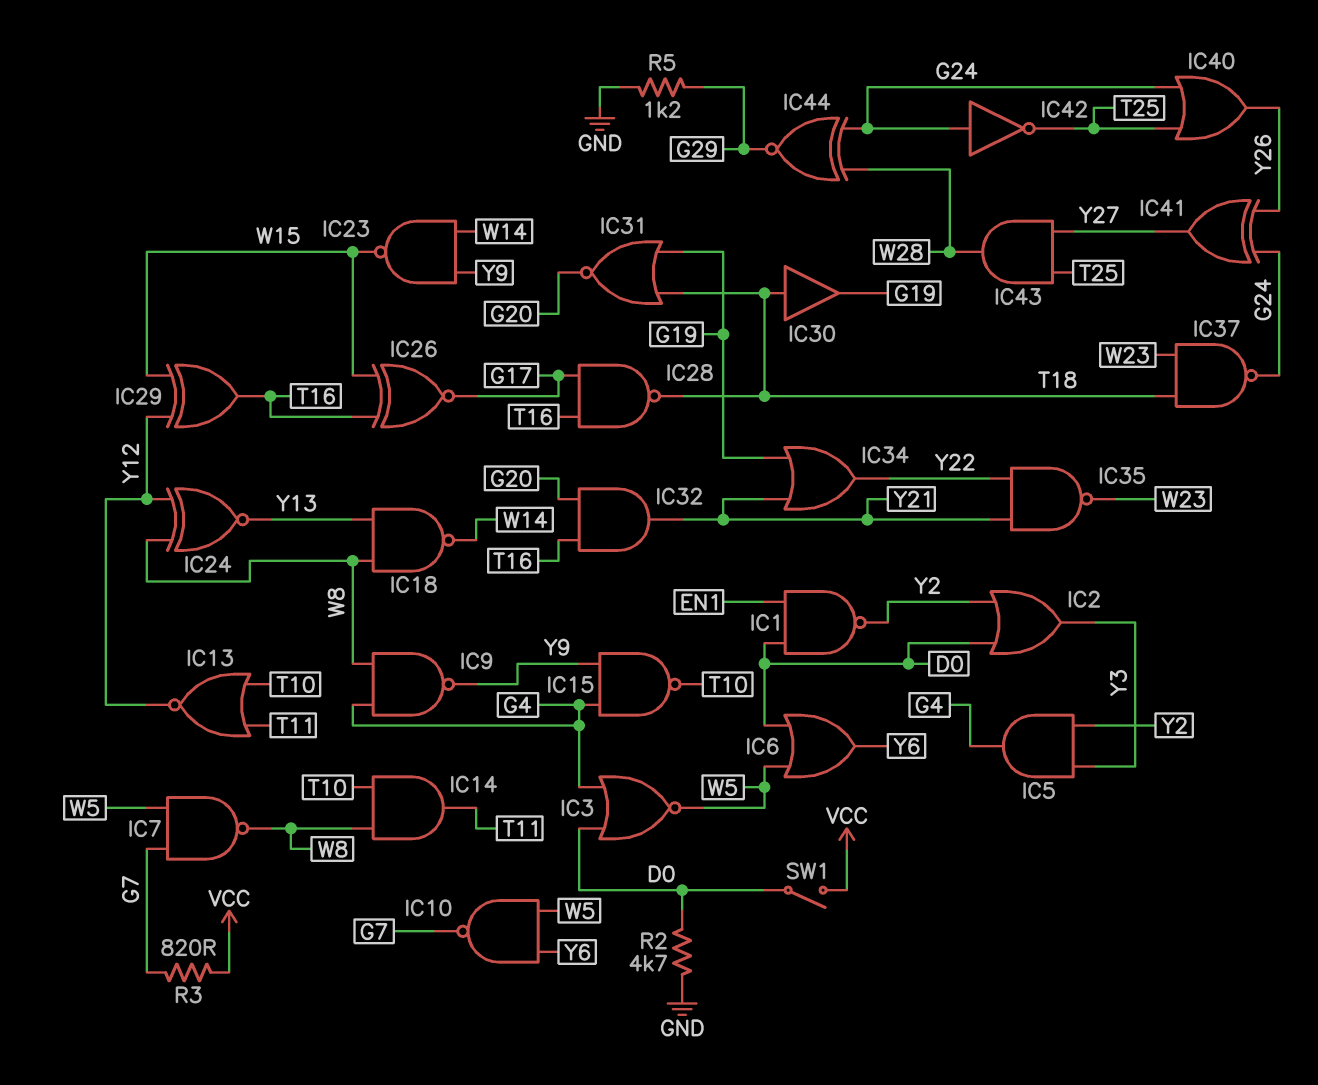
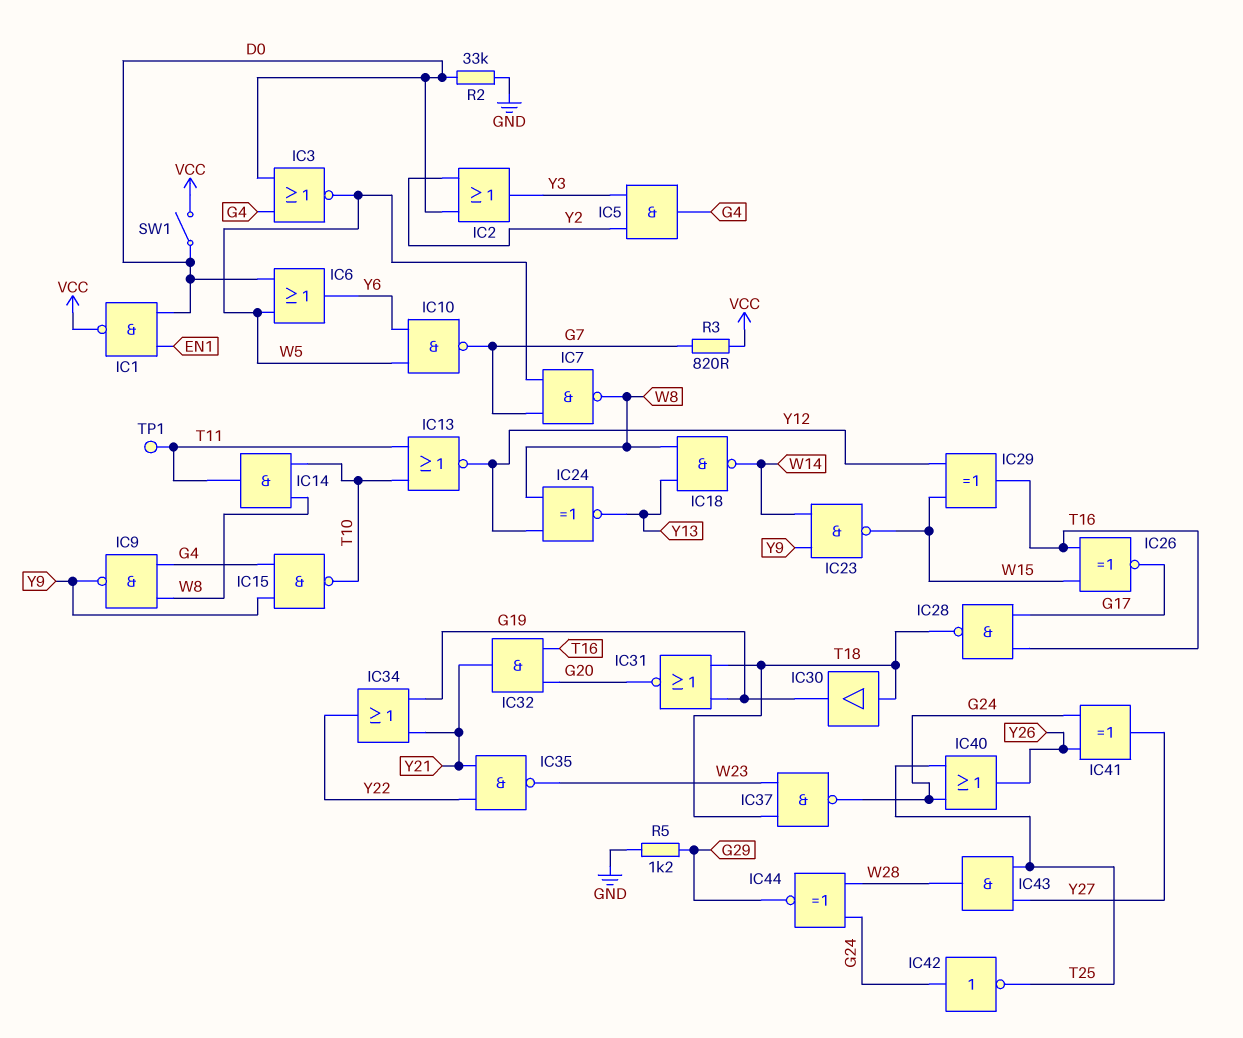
IC1: NAND (in D0, in EN1, out Y2) -> NAND (in D0, in EN1, out VCC)
R2: 4.7k (D0, GND) -> 33k (D0, GND)
TP1: none -> test point (T11)

